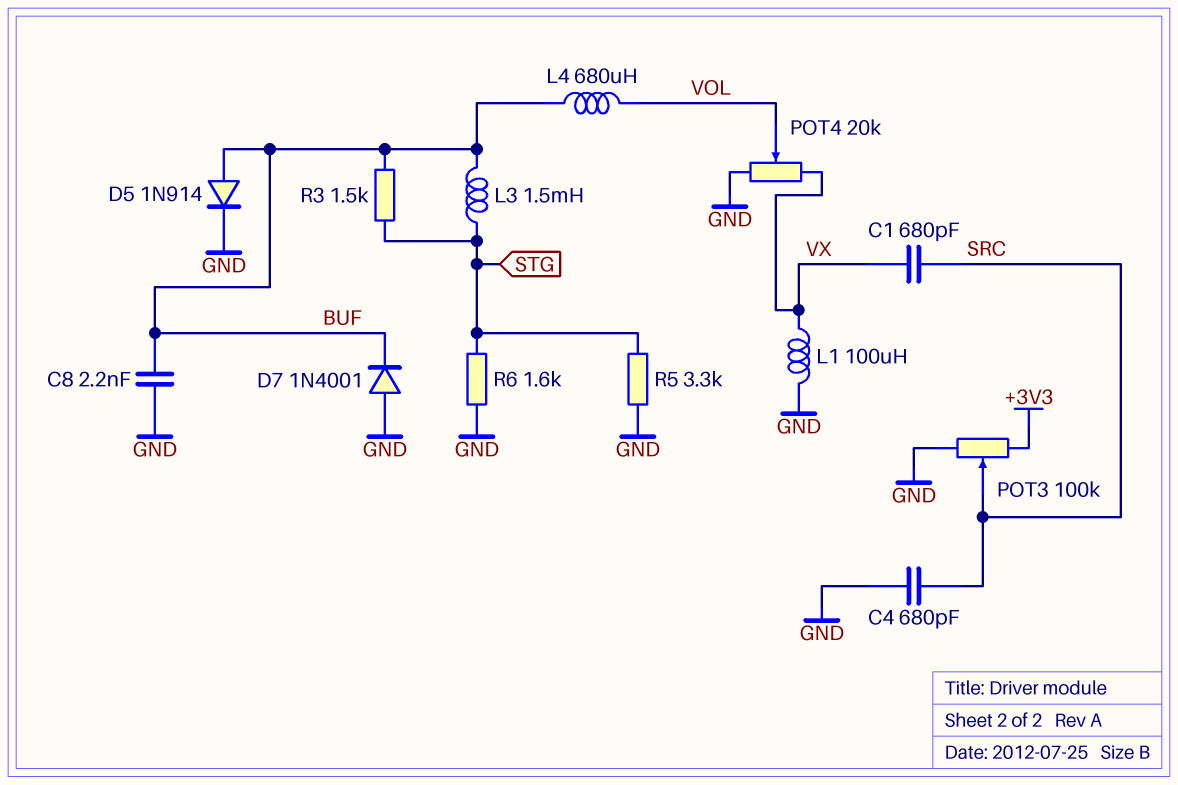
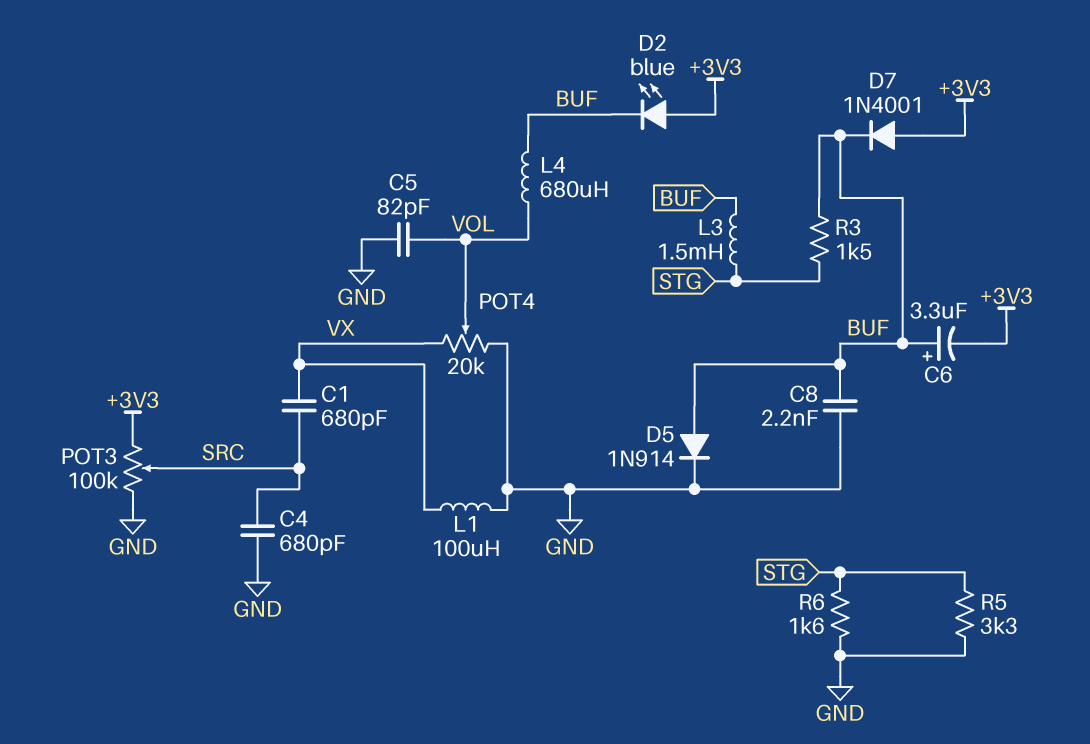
C5: none -> 82pF (GND, VOL)
C6: none -> 3.3uF (plus BUF, minus +3V3)
D2: none -> LED blue (A +3V3, K BUF)
D7: diode 1N4001 (A GND, K BUF) -> diode 1N4001 (A +3V3, K BUF)

